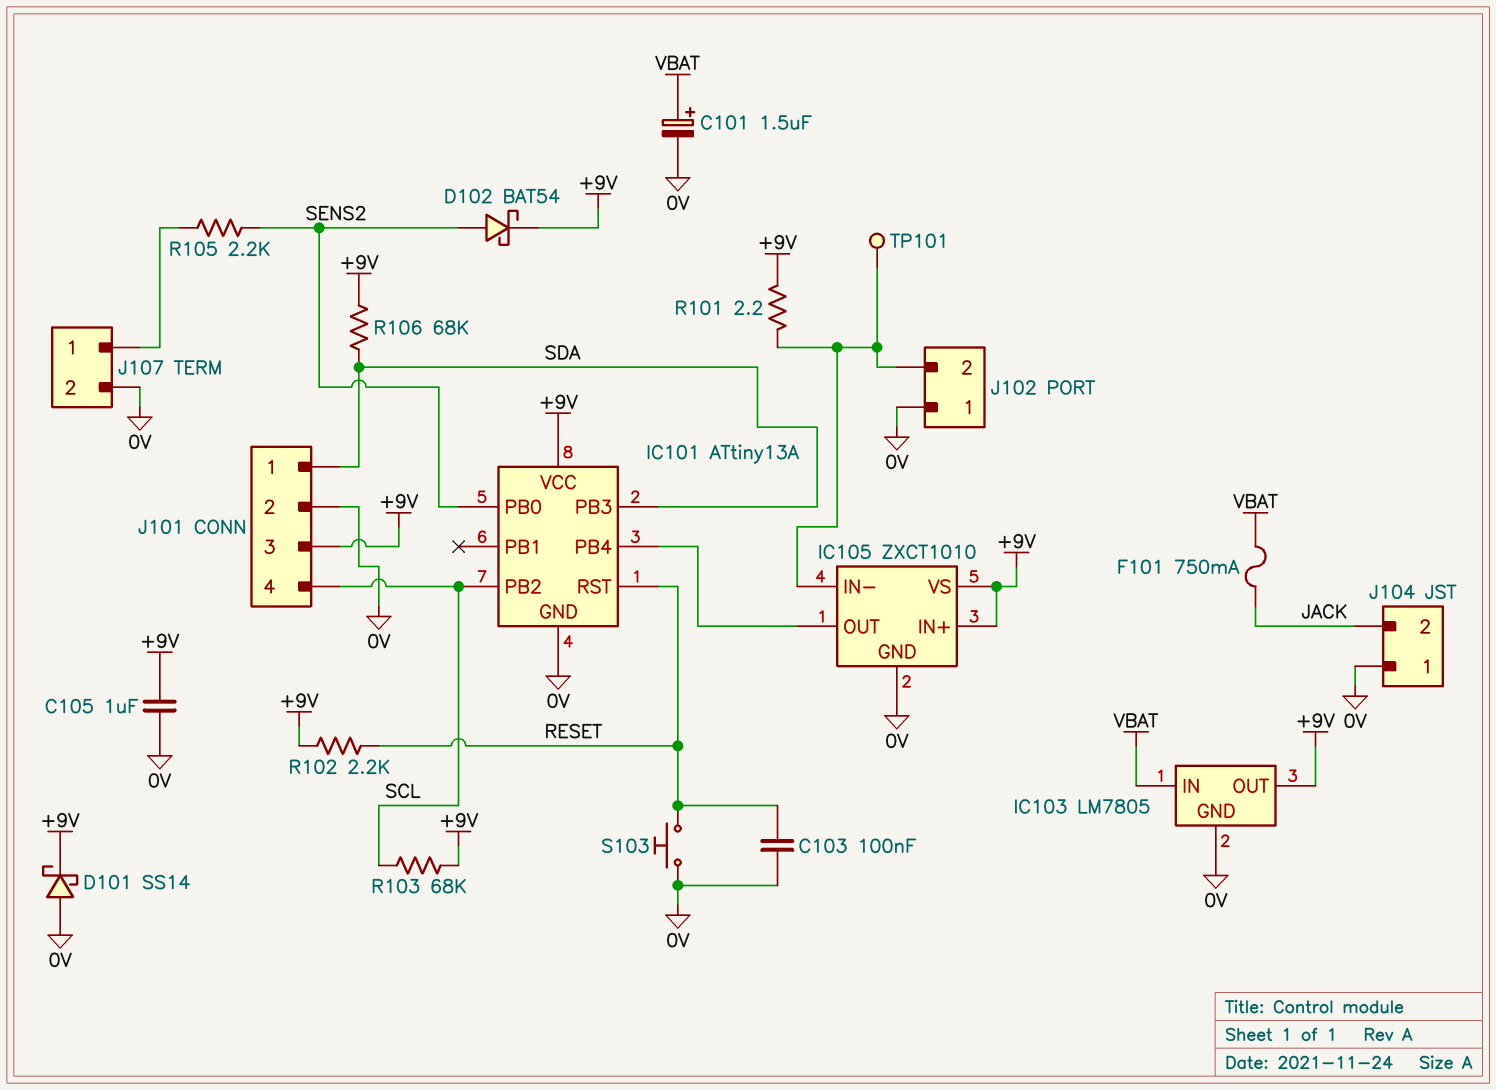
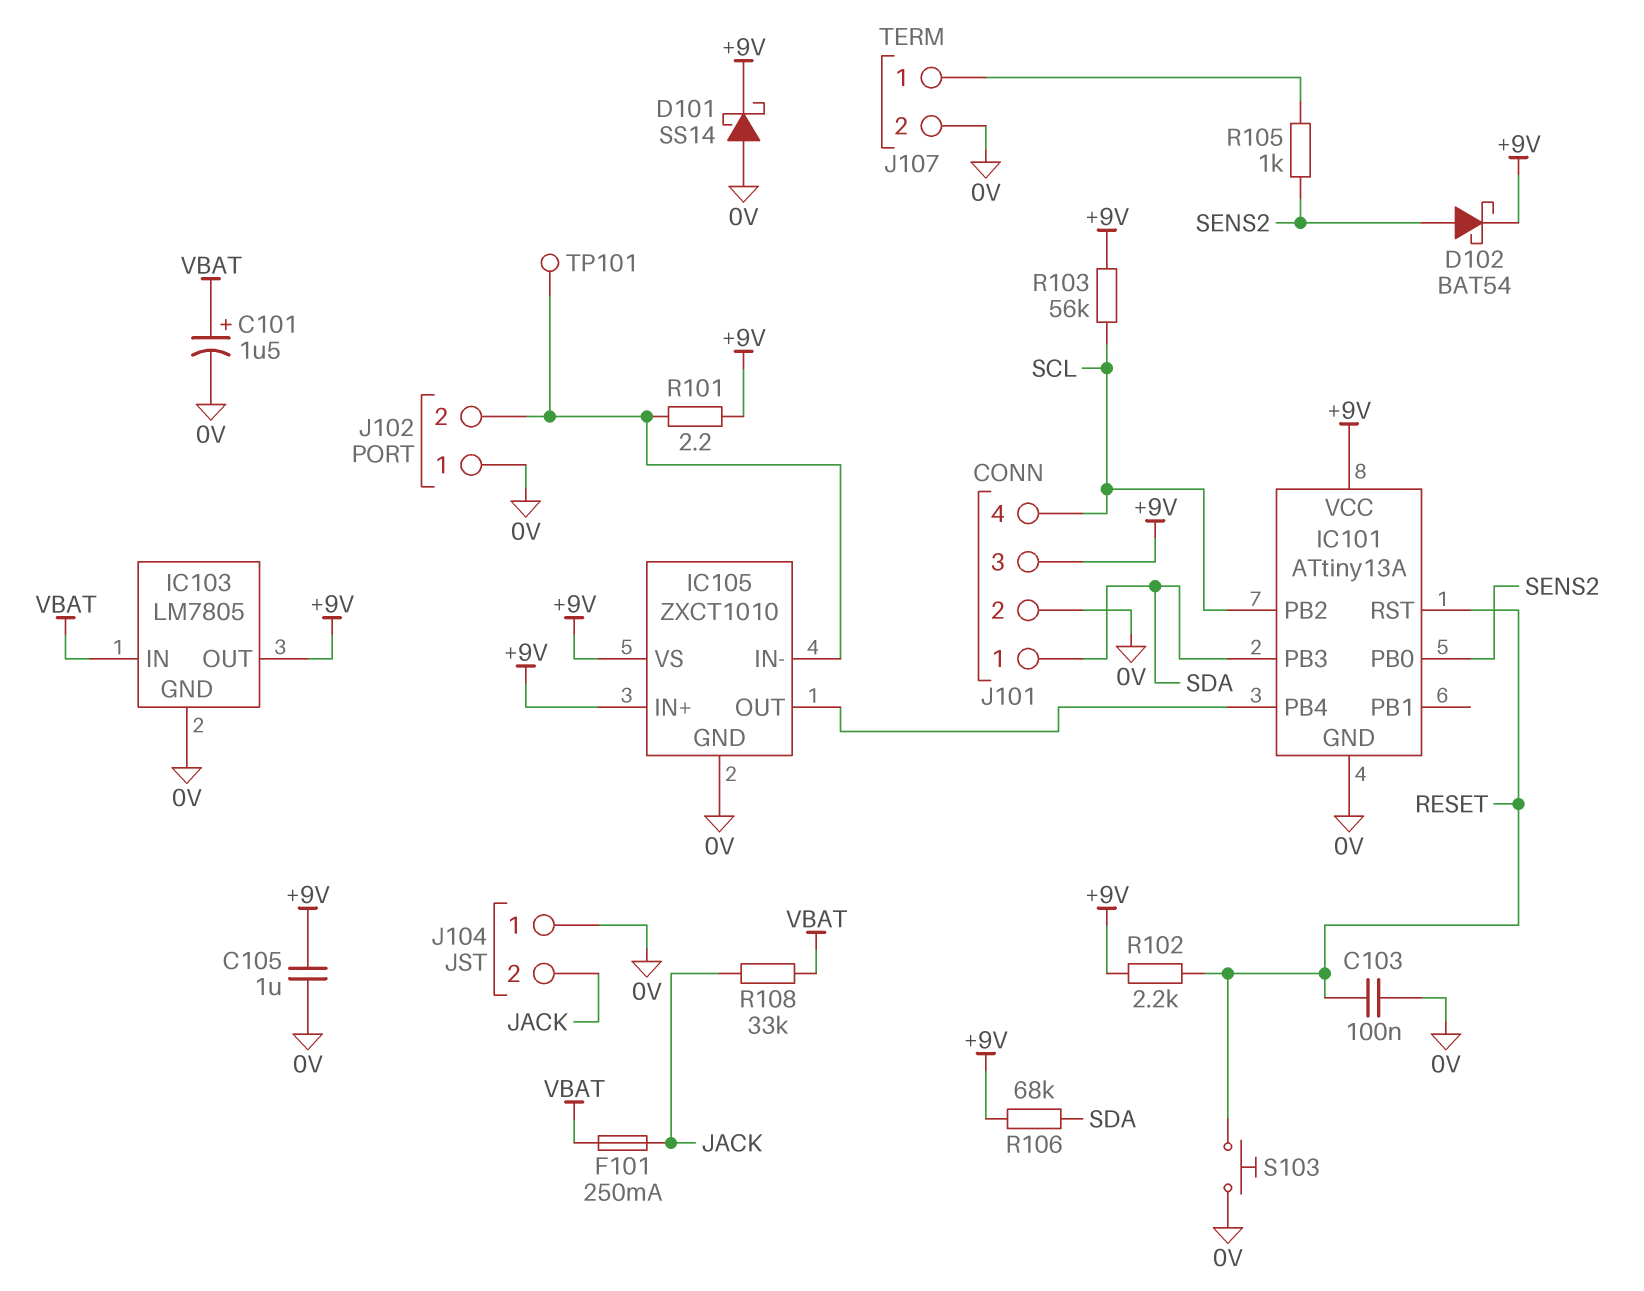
F101: 750mA (JACK, VBAT) -> 250mA (JACK, VBAT)
R103: 68k (+9V, SCL) -> 56k (+9V, SCL)
R105: 2.2k (J107/1, SENS2) -> 1k (J107/1, SENS2)
R108: none -> 33k (JACK, VBAT)

